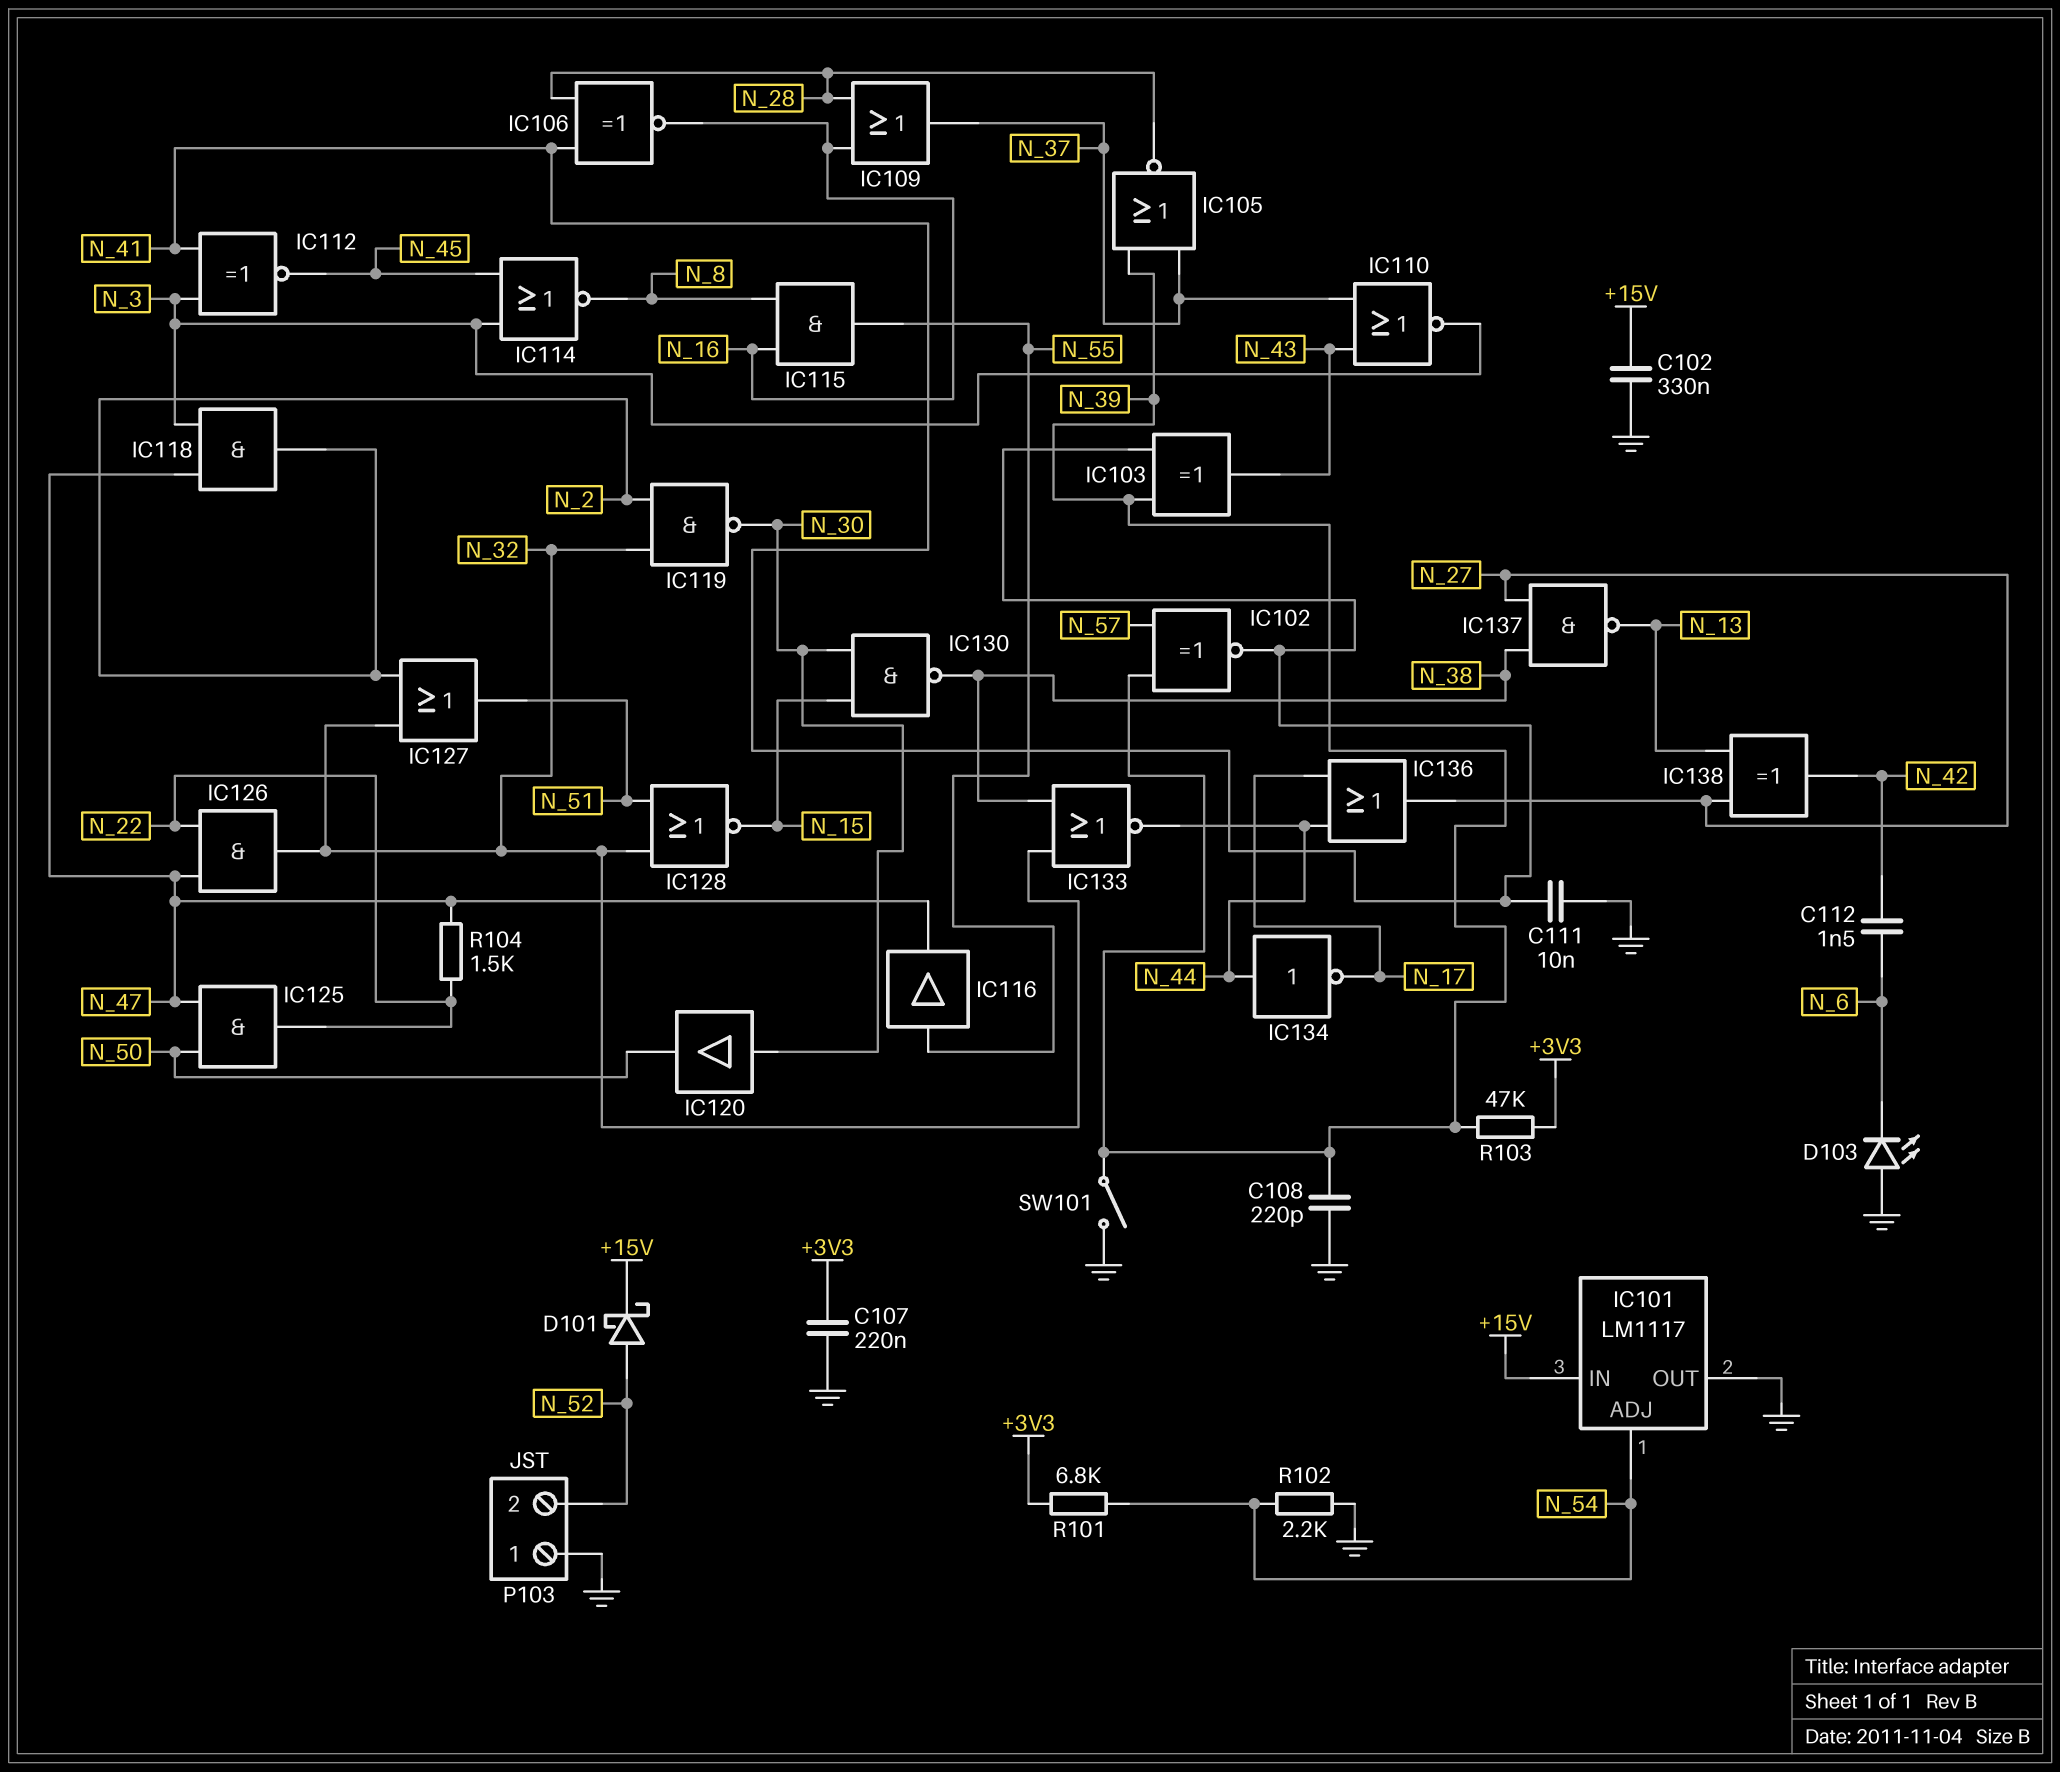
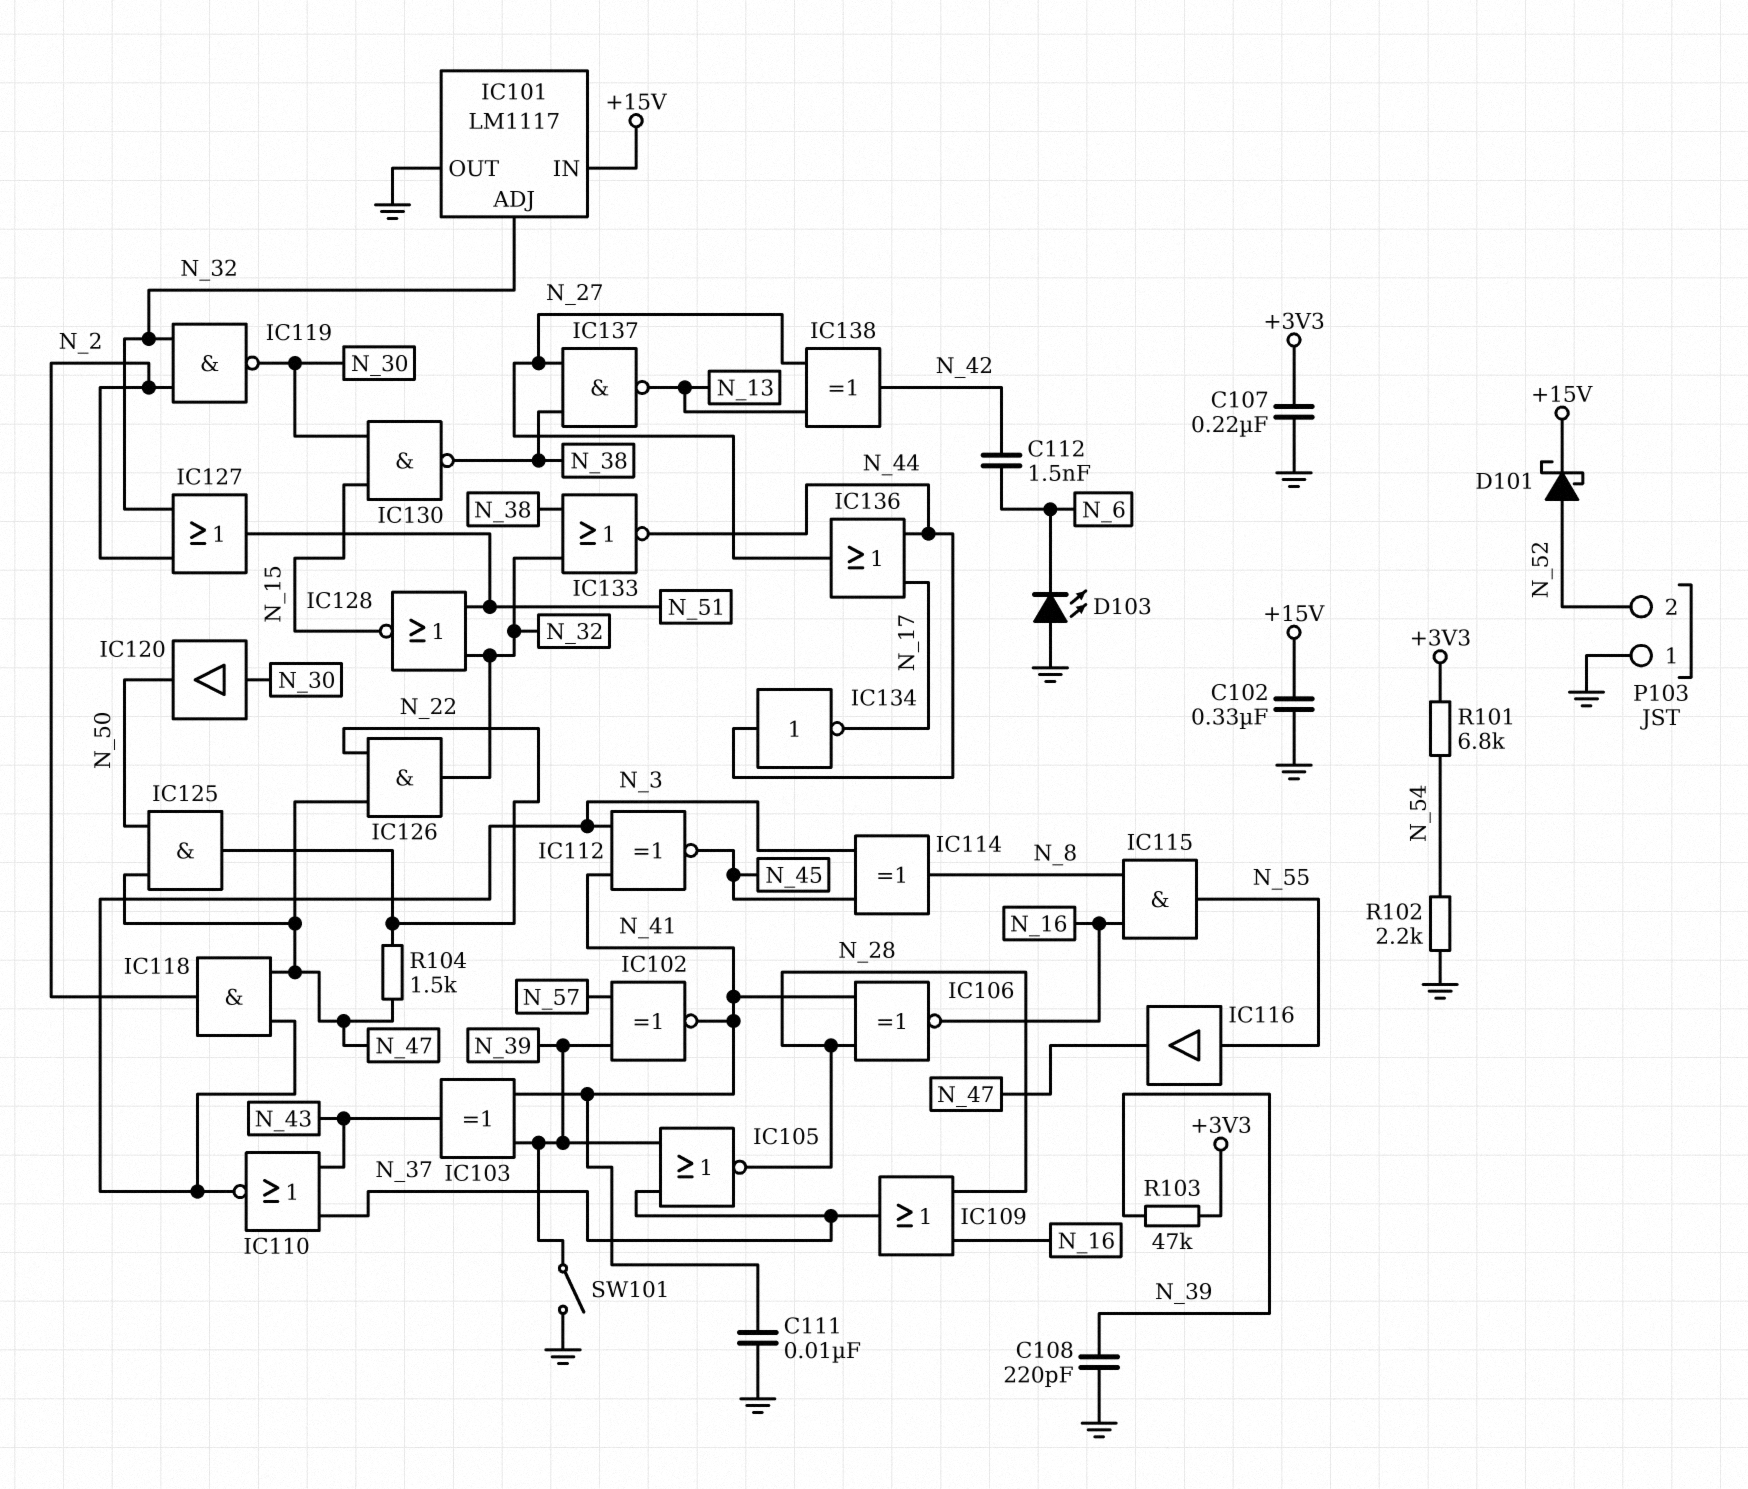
IC101 pin ADJ: N_54 -> N_32
IC114: NOR (in N_3, in N_45, out N_8) -> XOR (in N_3, in N_45, out N_8)

